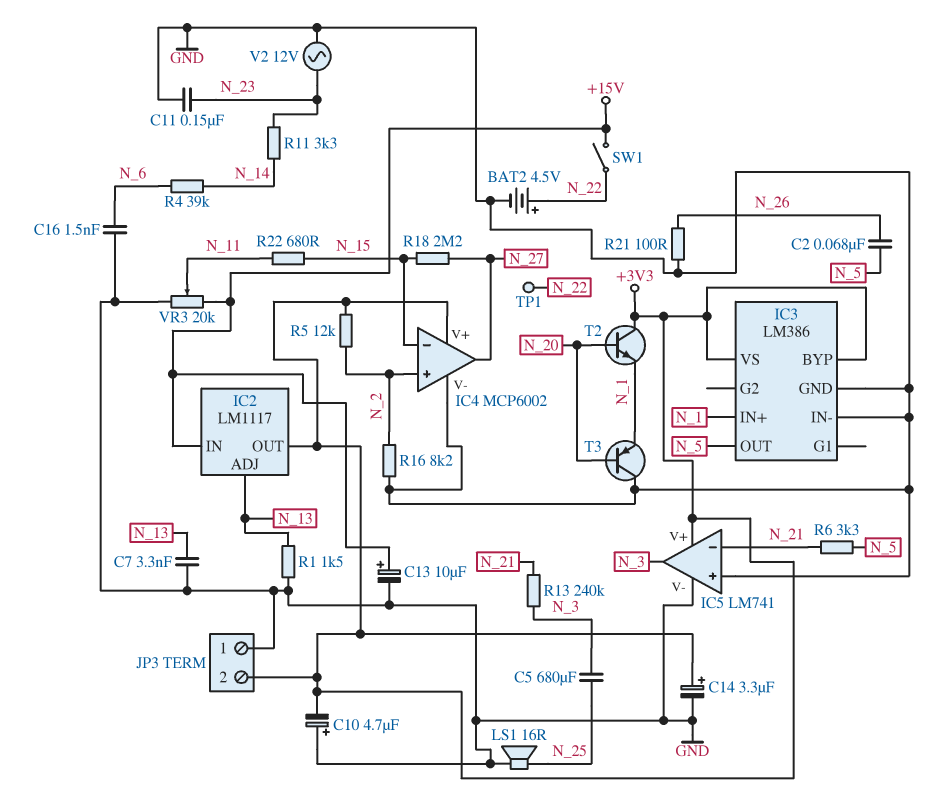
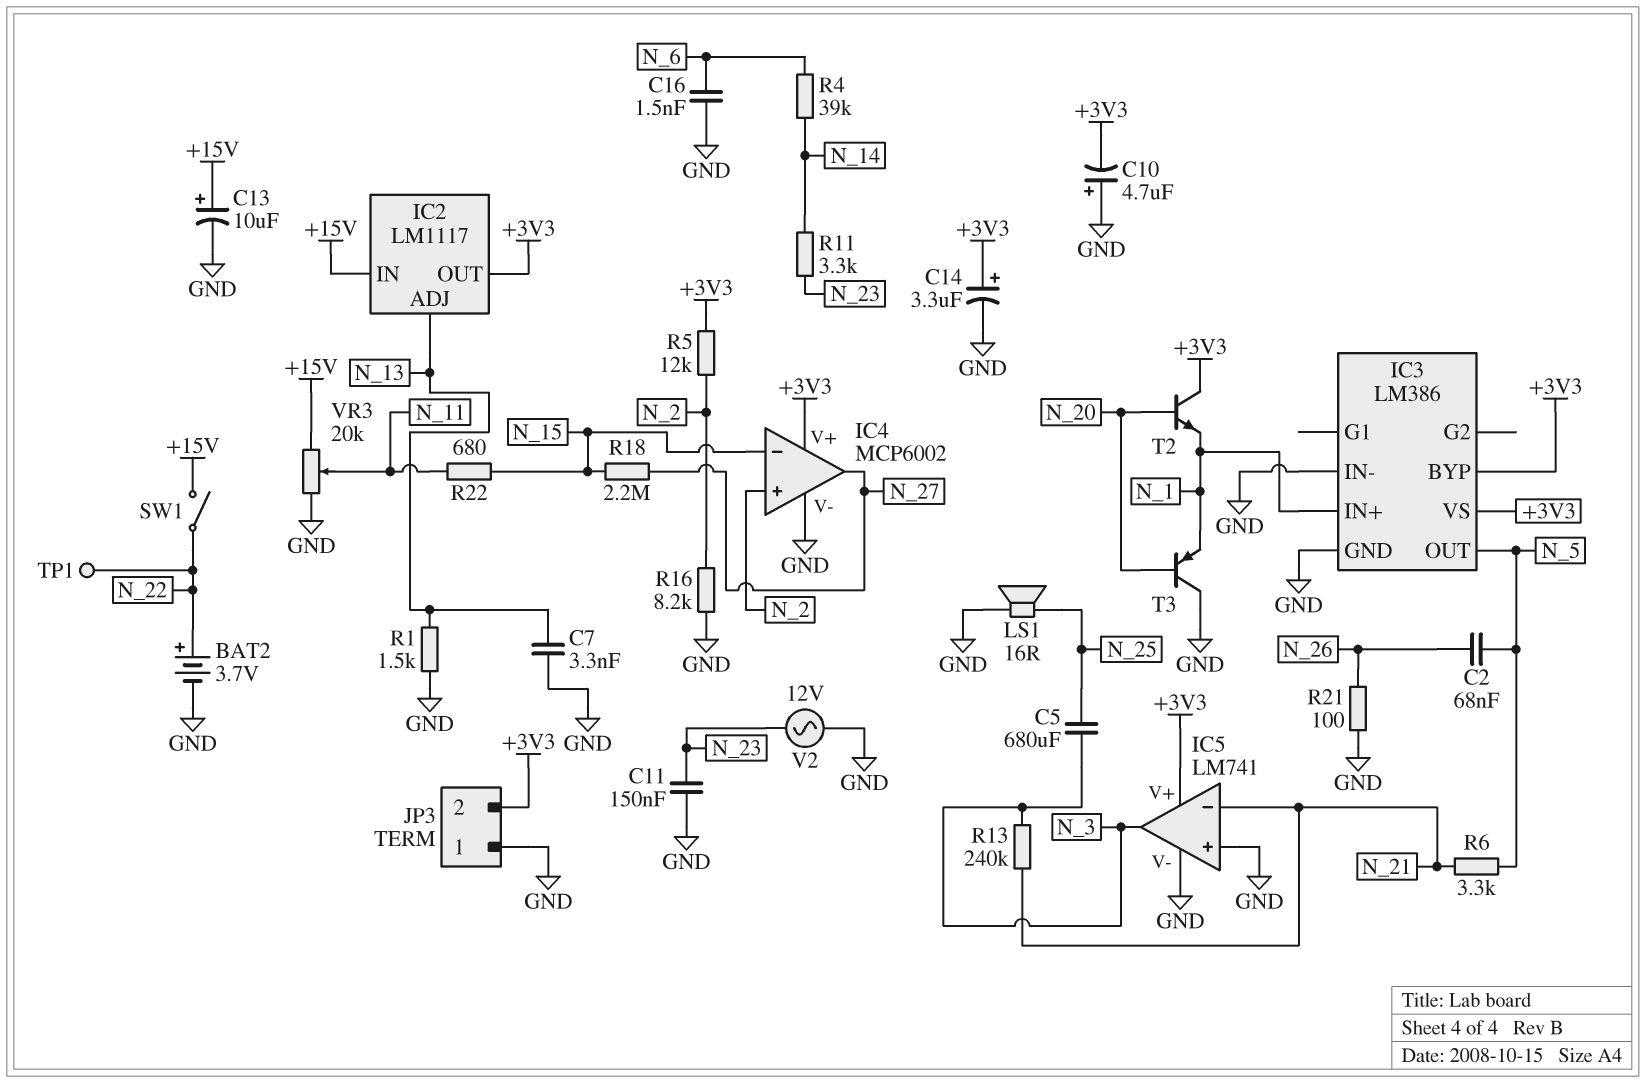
BAT2: 4.5V (plus N_22, minus GND) -> 3.7V (plus N_22, minus GND)

